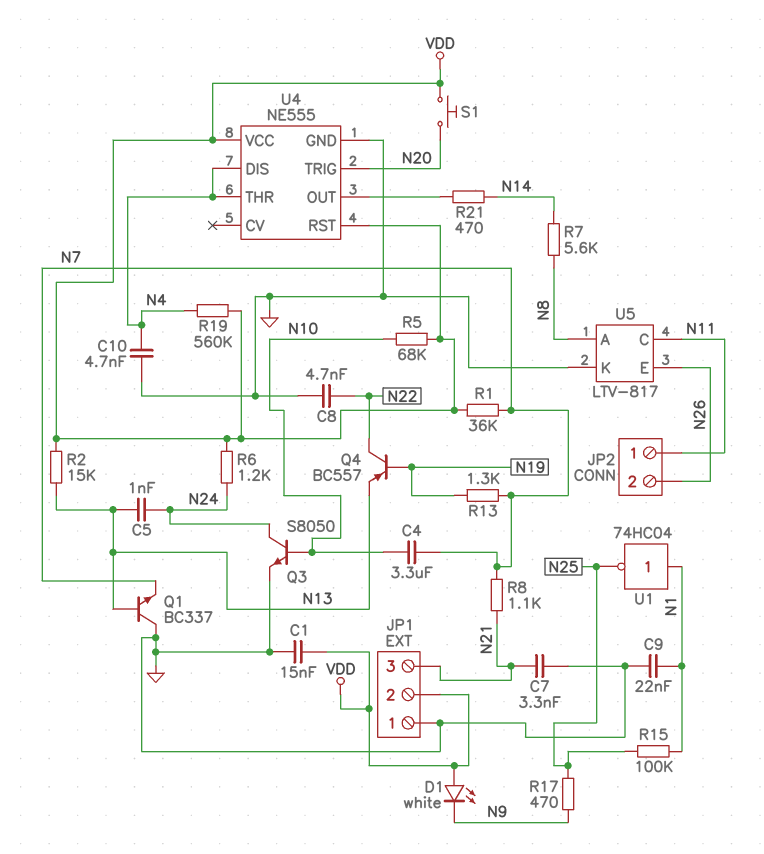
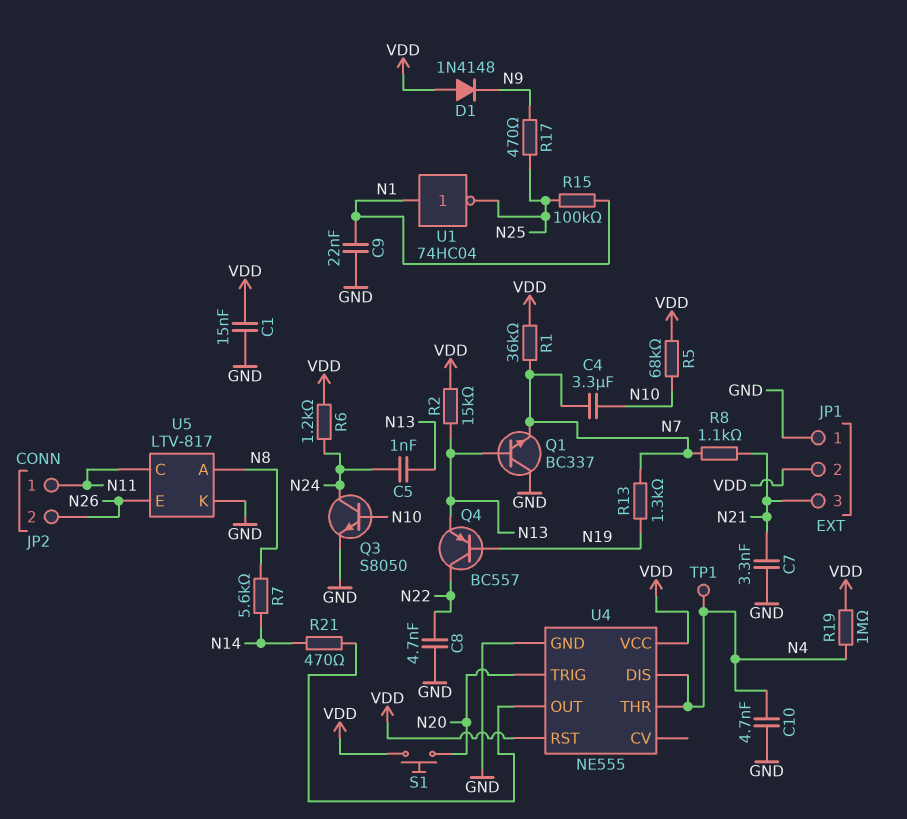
D1: LED white (A VDD, K N9) -> diode 1N4148 (A VDD, K N9)
R19: 560k (N4, VDD) -> 1M (N4, VDD)
TP1: none -> test point (N4)

